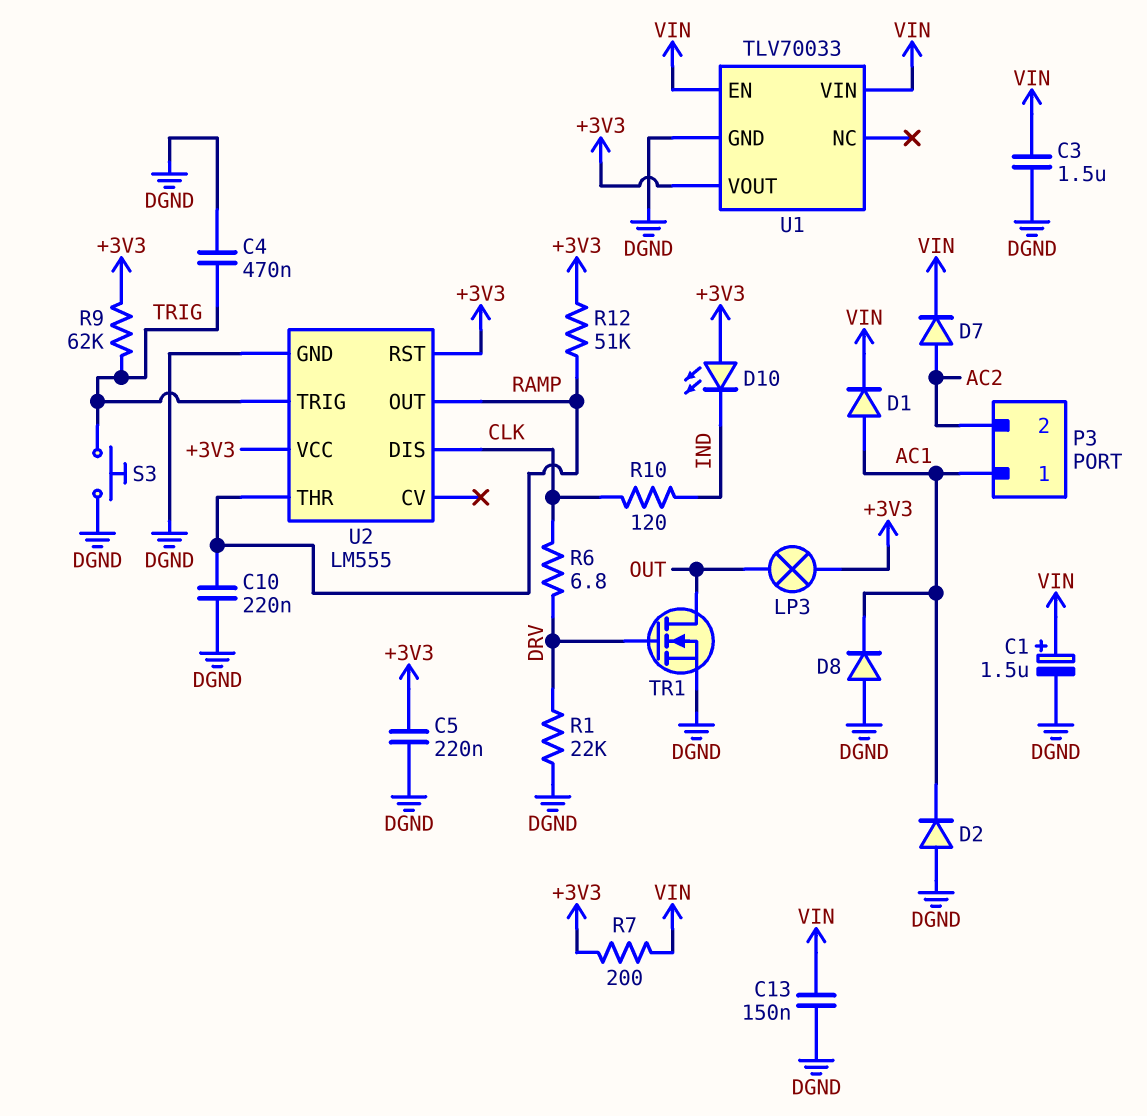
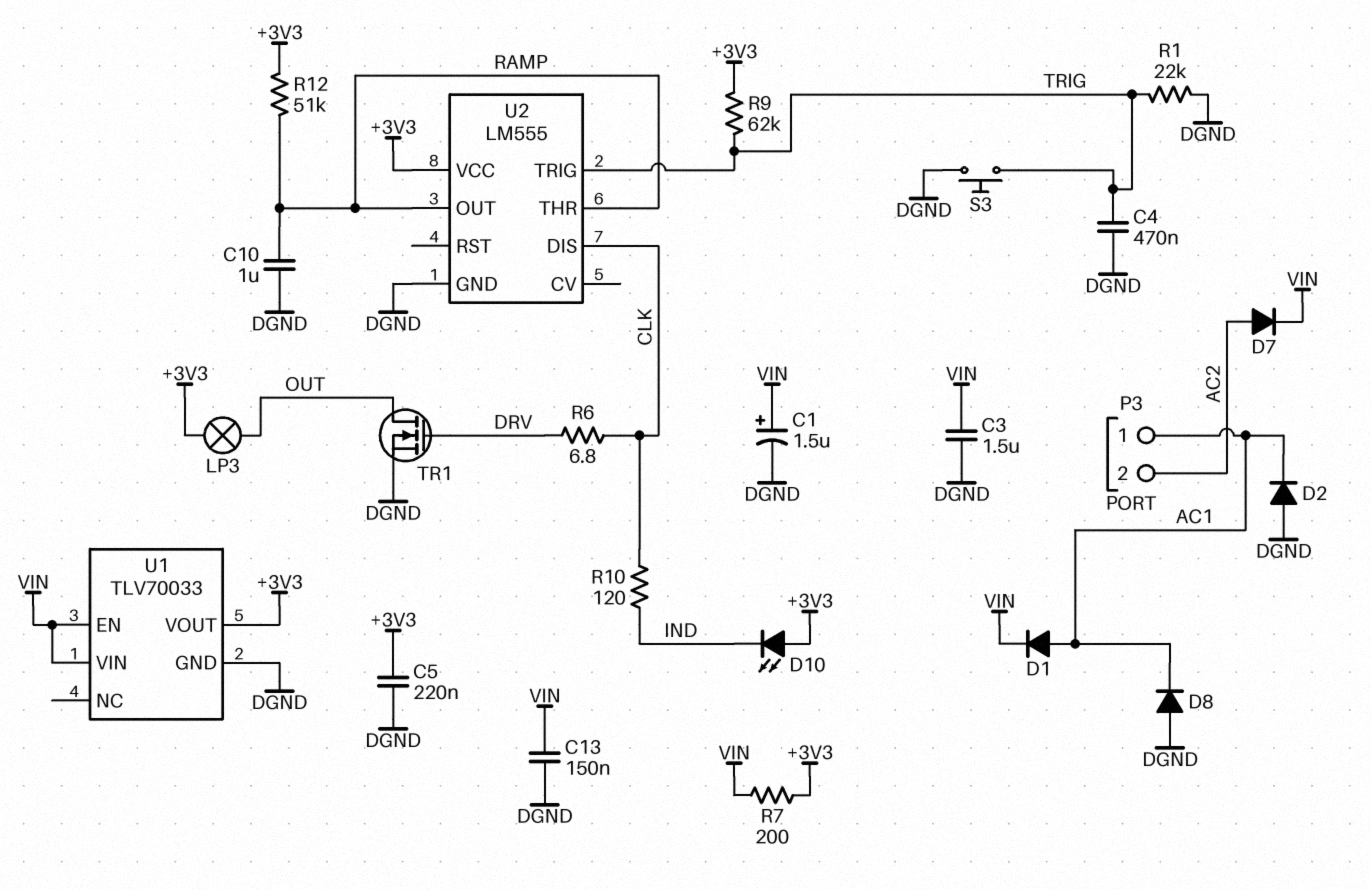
C10: 220nF (DGND, RAMP) -> 1uF (DGND, RAMP)
R1: 22k (DGND, DRV) -> 22k (DGND, TRIG)
U2 pin RST: +3V3 -> none

